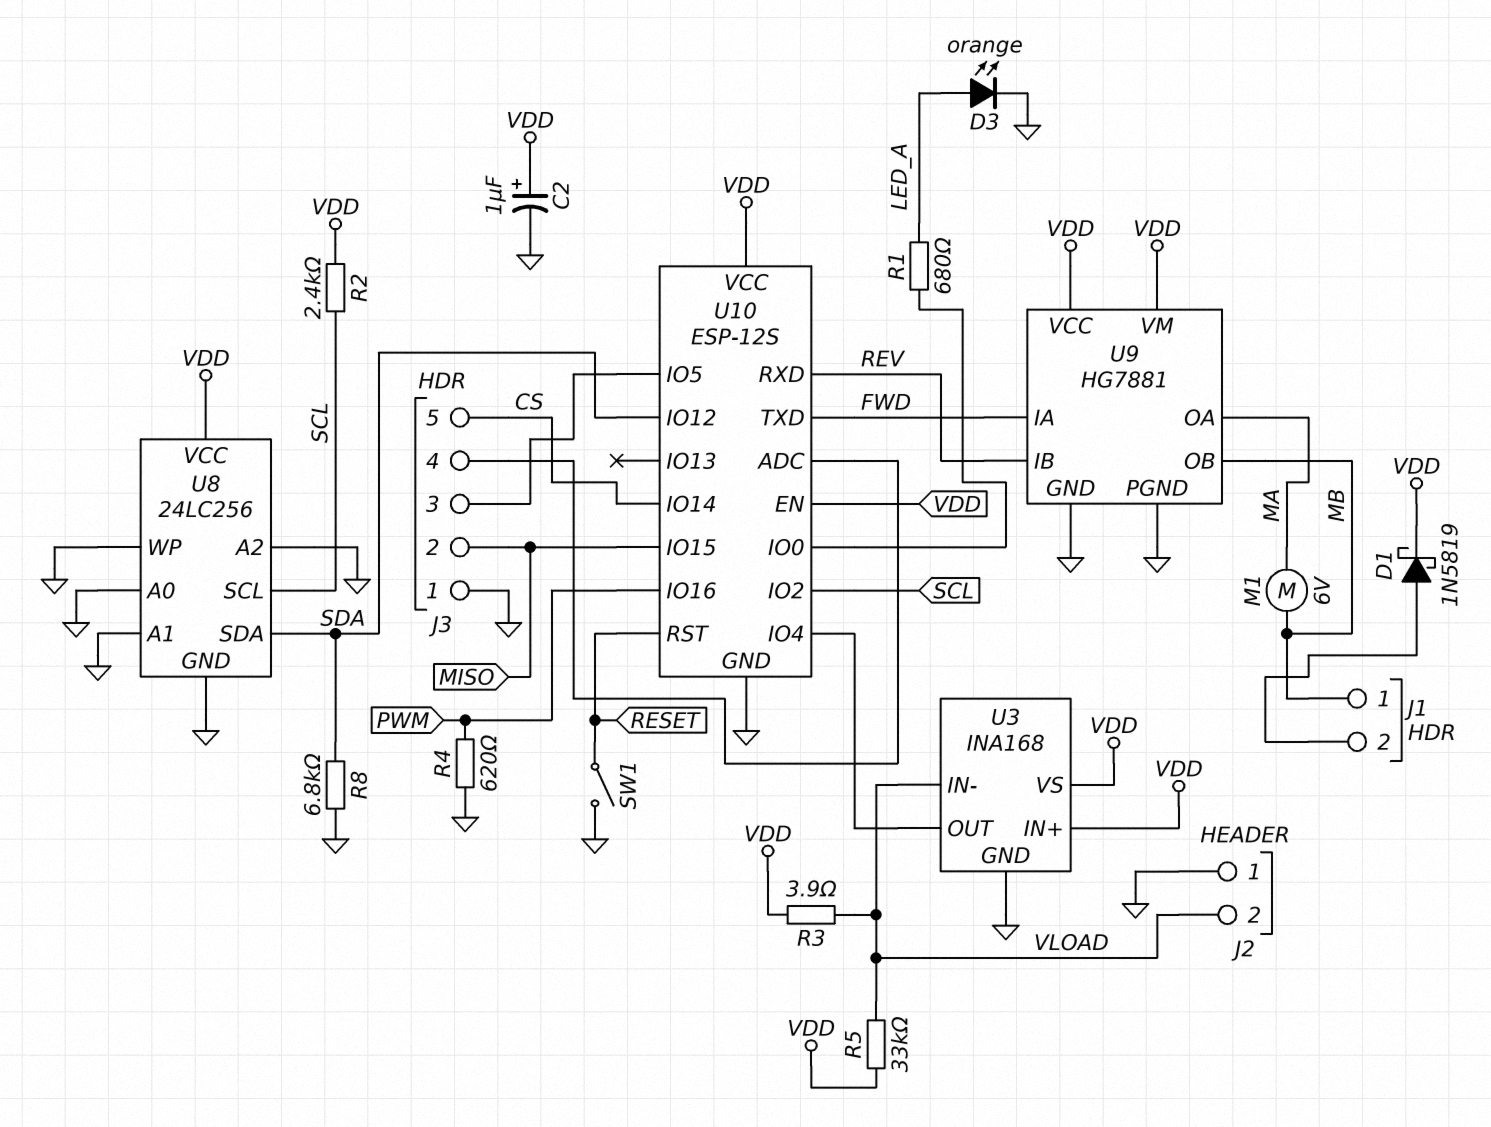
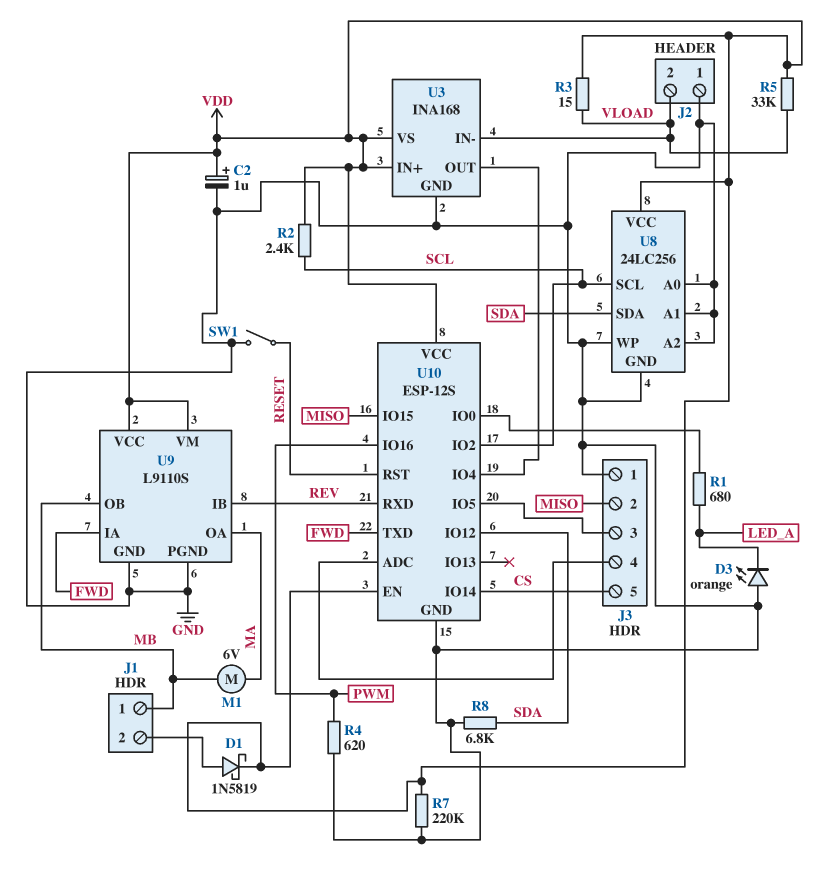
D3: LED orange (A LED_A, K GND) -> LED orange (A GND, K LED_A)
R3: 3.9 (VDD, VLOAD) -> 15 (VDD, VLOAD)
R7: none -> 220k (GND, VDD)
U9: HG7881 -> L9110S

